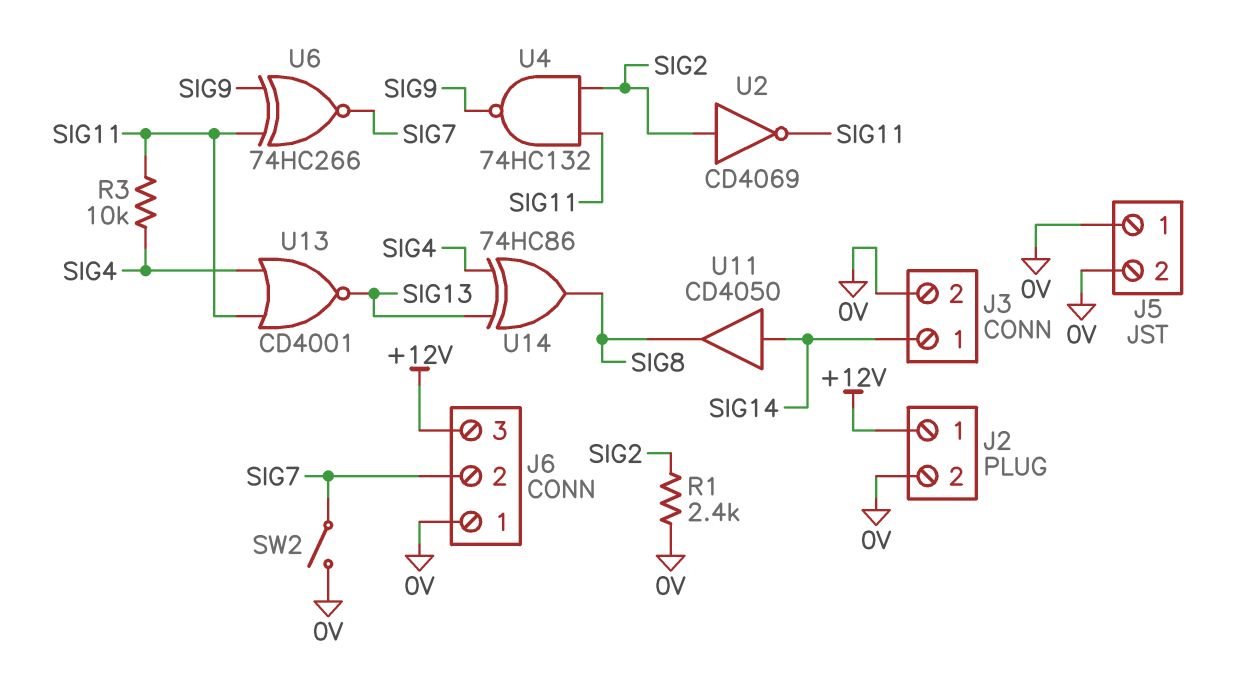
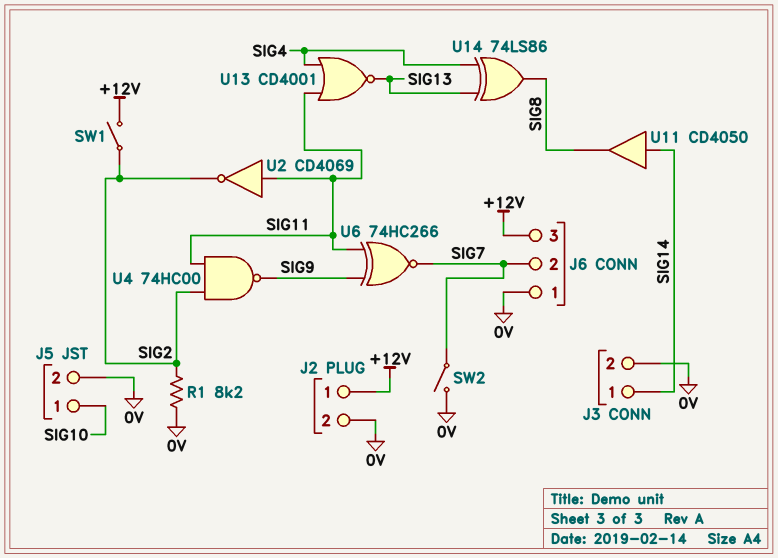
J5 pin 1: 0V -> SIG10
R1: 2.4k (0V, SIG2) -> 8.2k (0V, SIG2)
R3: 10k (SIG4, SIG11) -> none
SW1: none -> switch (+12V, SIG2)
U2: NOT CD4069 (in SIG2, out SIG11) -> NOT CD4069 (in SIG11, out SIG2)
U4: NAND 74HC132 (in SIG2, in SIG11, out SIG9) -> NAND 74HC00 (in SIG2, in SIG11, out SIG9)
U14: XOR 74HC86 (in SIG4, in SIG13, out SIG8) -> XOR 74LS86 (in SIG4, in SIG13, out SIG8)

